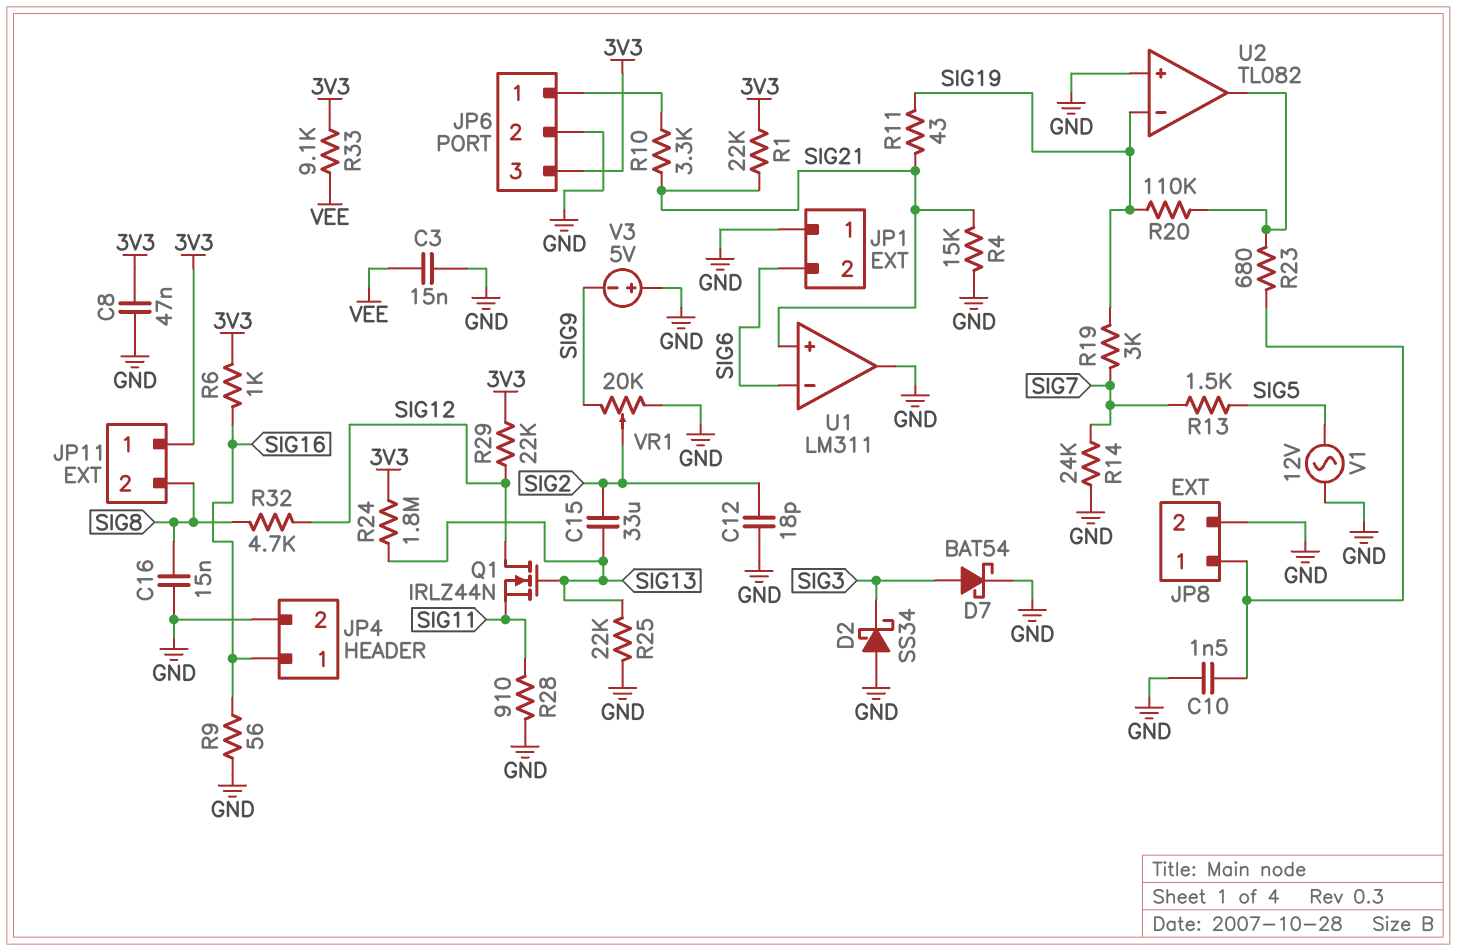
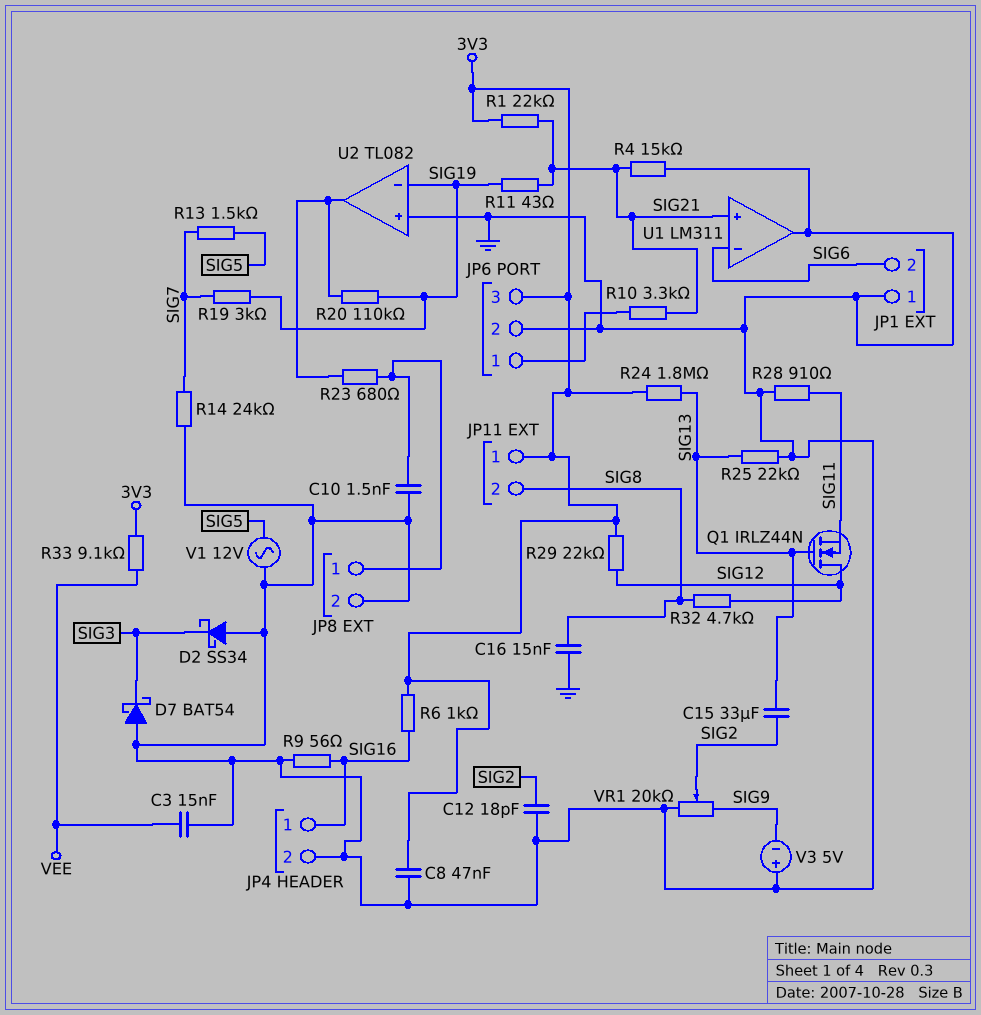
D7: schottky BAT54 (A SIG3, K GND) -> schottky BAT54 (A GND, K SIG3)

